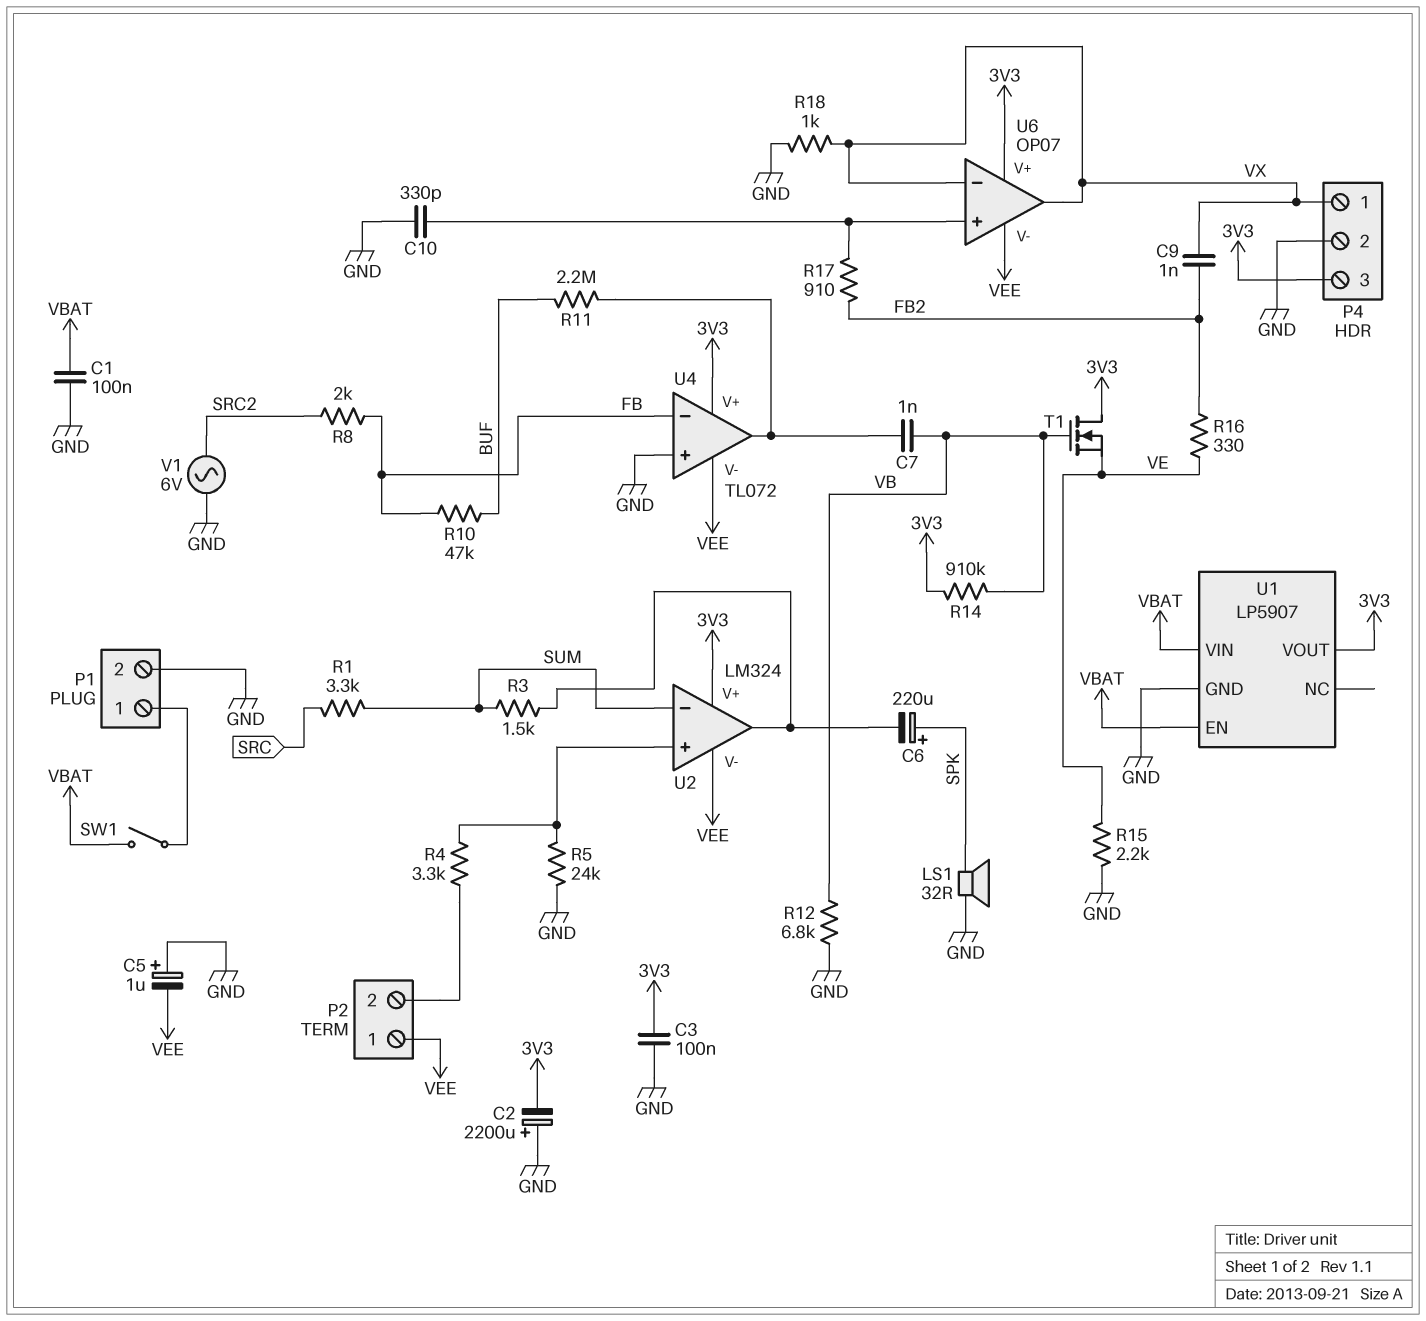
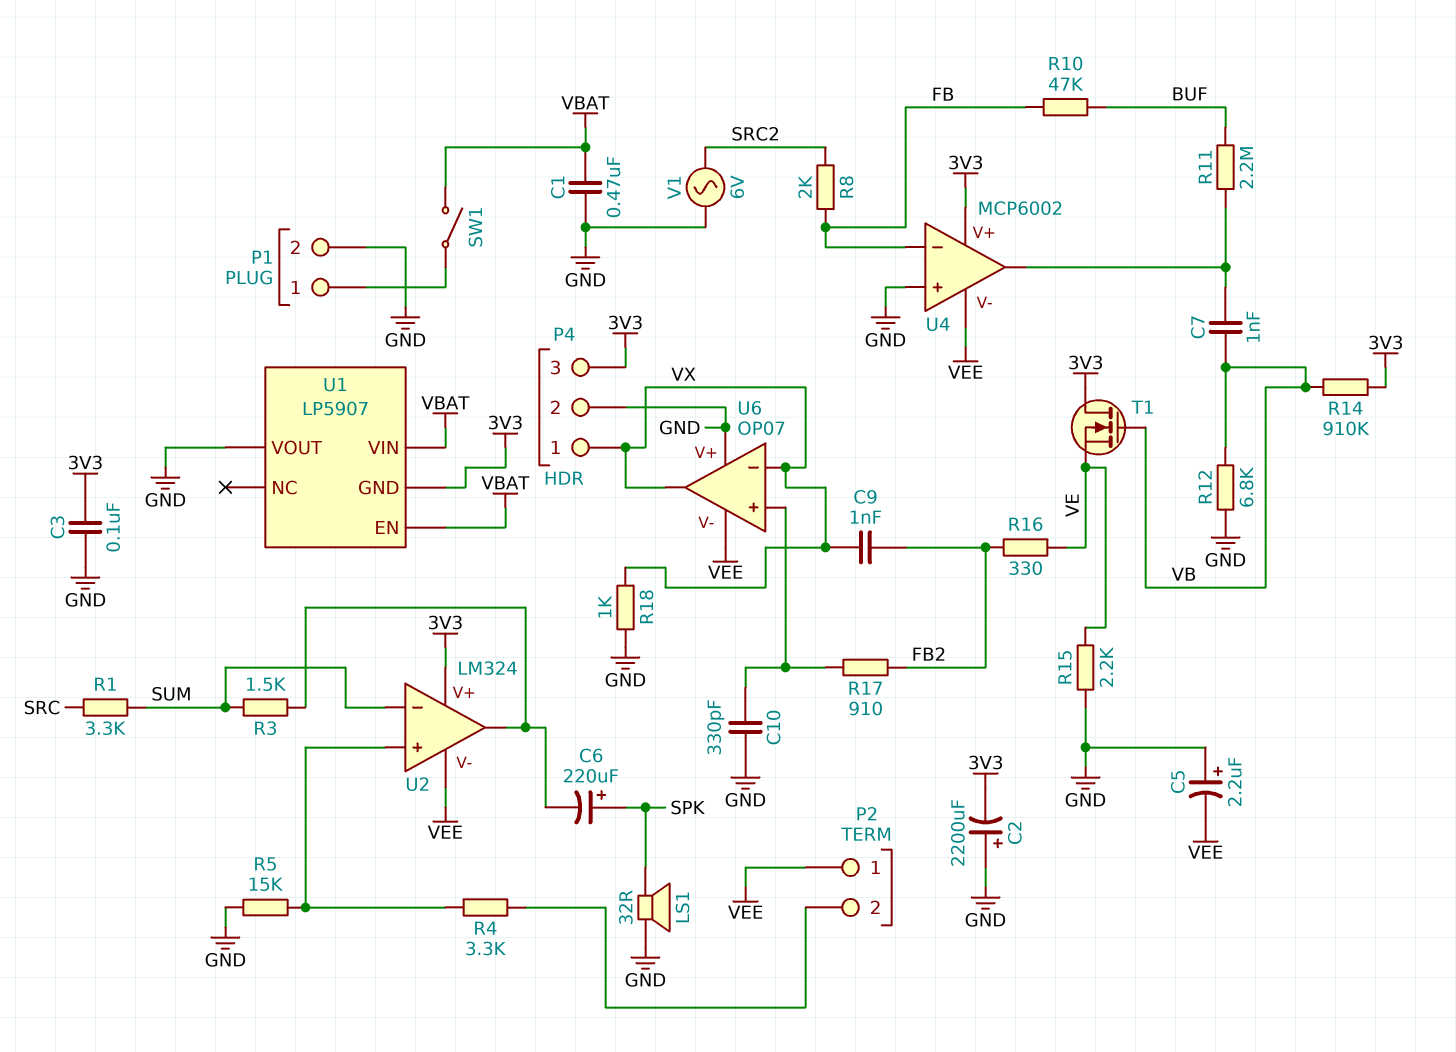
C1: 100nF (GND, VBAT) -> 470nF (GND, VBAT)
C5: 1uF (plus GND, minus VEE) -> 2.2uF (plus GND, minus VEE)
R5: 24k (GND, U2/in+) -> 15k (GND, U2/in+)
U1 pin GND: GND -> 3V3
U1 pin VOUT: 3V3 -> GND
U4: TL072 -> MCP6002
U6 pin V+: 3V3 -> GND

